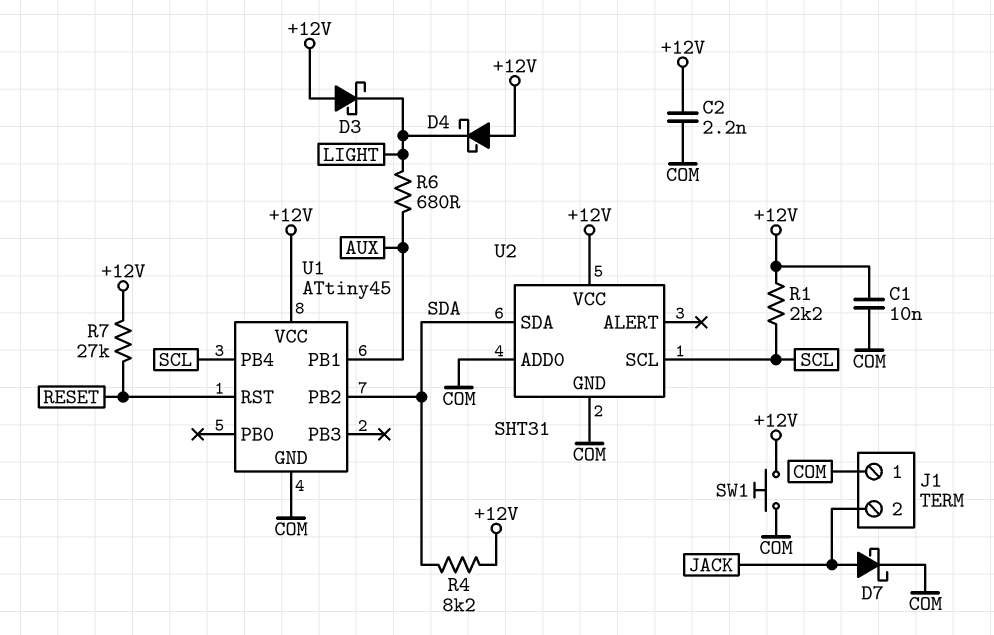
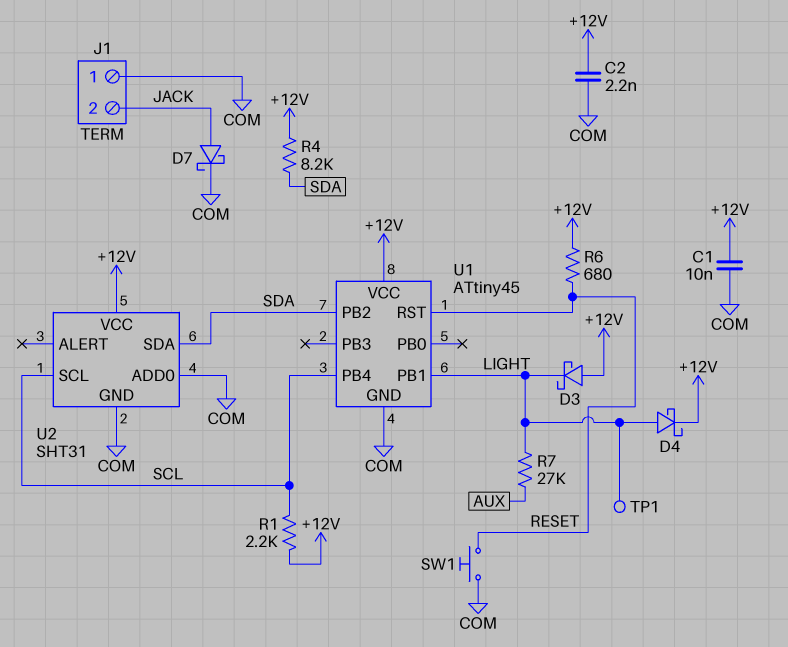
D4: schottky (A +12V, K LIGHT) -> schottky (A LIGHT, K +12V)
R6: 680 (AUX, LIGHT) -> 680 (+12V, RESET)
R7: 27k (+12V, RESET) -> 27k (AUX, LIGHT)
SW1: button (+12V, COM) -> button (COM, RESET)
TP1: none -> test point (LIGHT)
U1 pin PB1: AUX -> LIGHT

